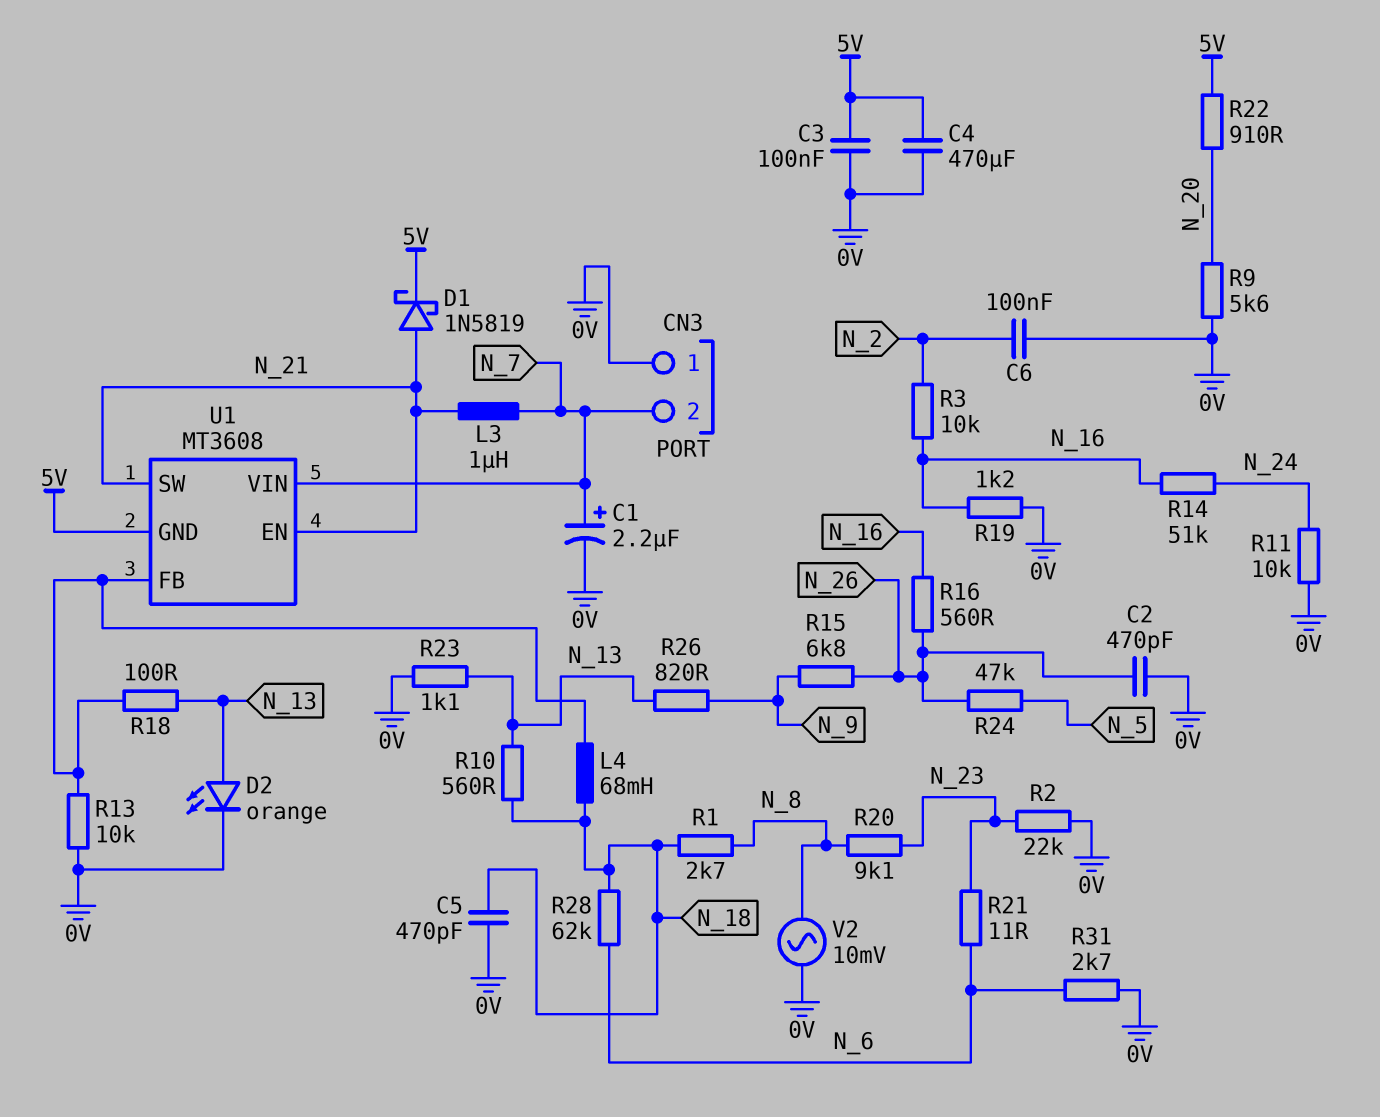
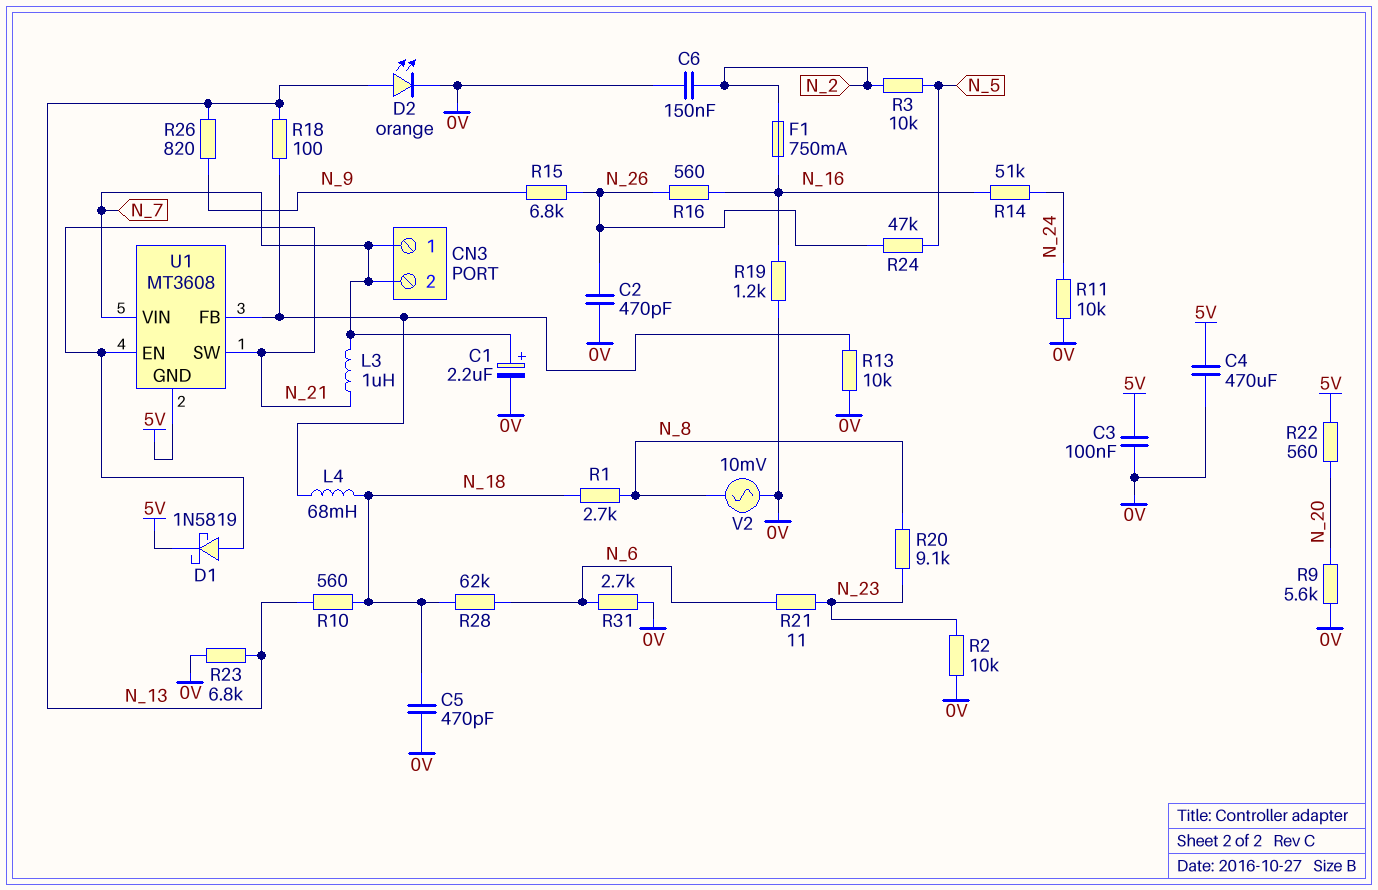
C6: 100nF (0V, N_2) -> 150nF (0V, N_2)
CN3 pin 1: 0V -> N_7
F1: none -> 750mA (N_2, N_16)
R2: 22k (0V, N_23) -> 10k (0V, N_23)
R3: 10k (N_2, N_16) -> 10k (N_2, N_5)
R22: 910 (5V, N_20) -> 560 (5V, N_20)
R23: 1.1k (0V, N_13) -> 6.8k (0V, N_13)

